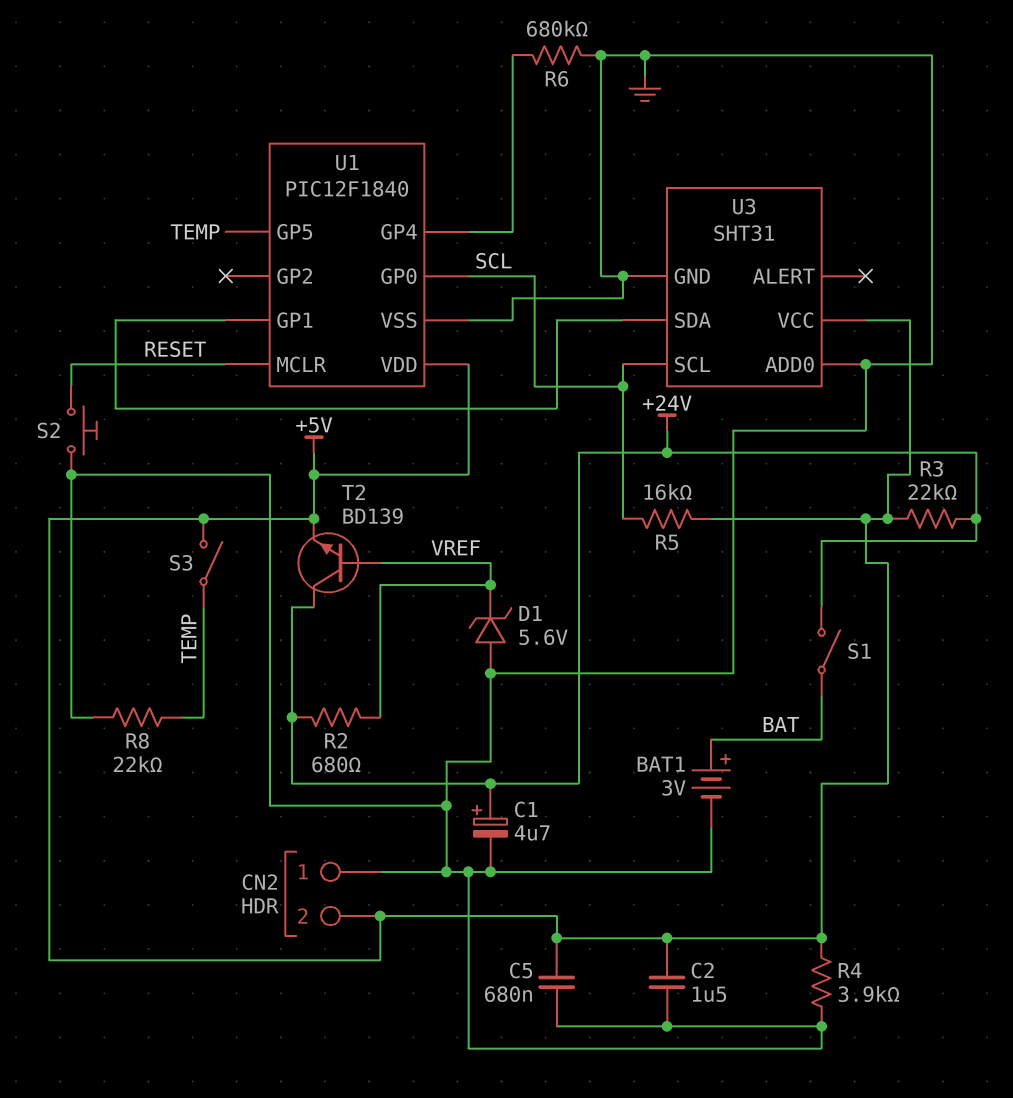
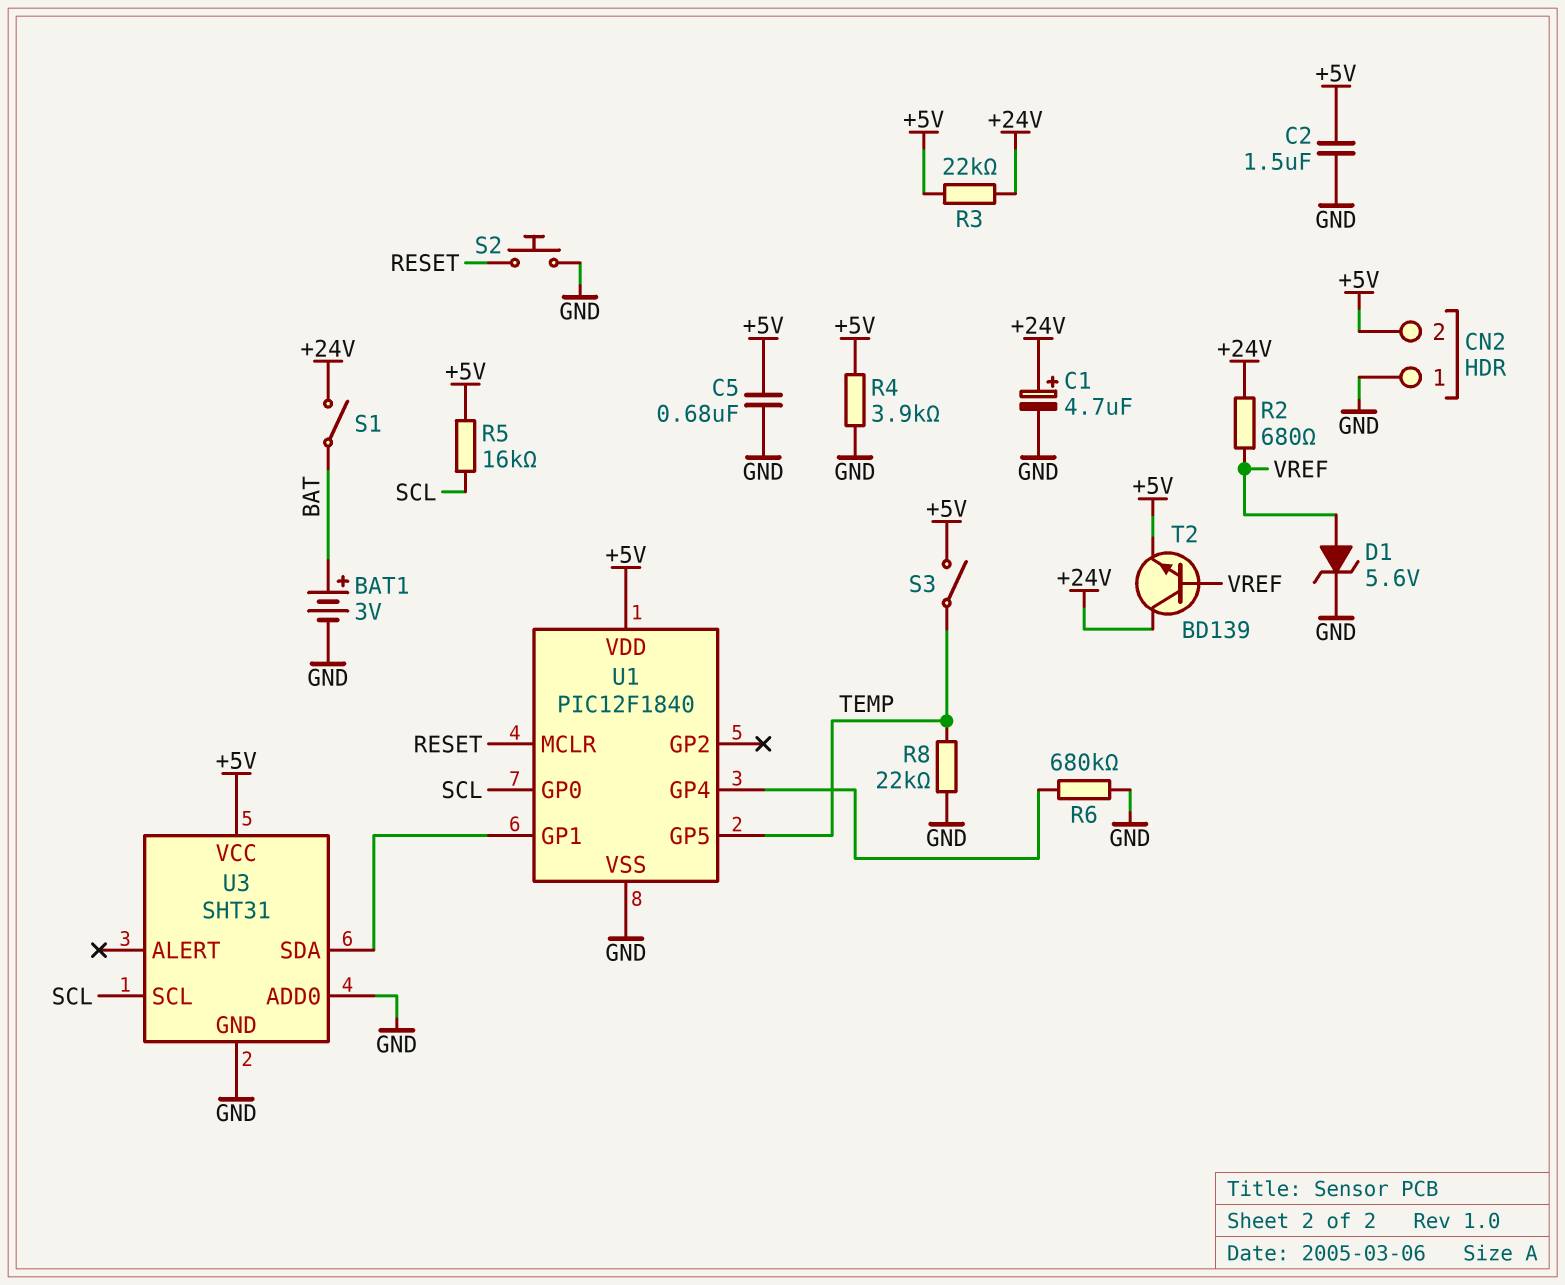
D1: zener 5.6V (A GND, K VREF) -> zener 5.6V (A VREF, K GND)

